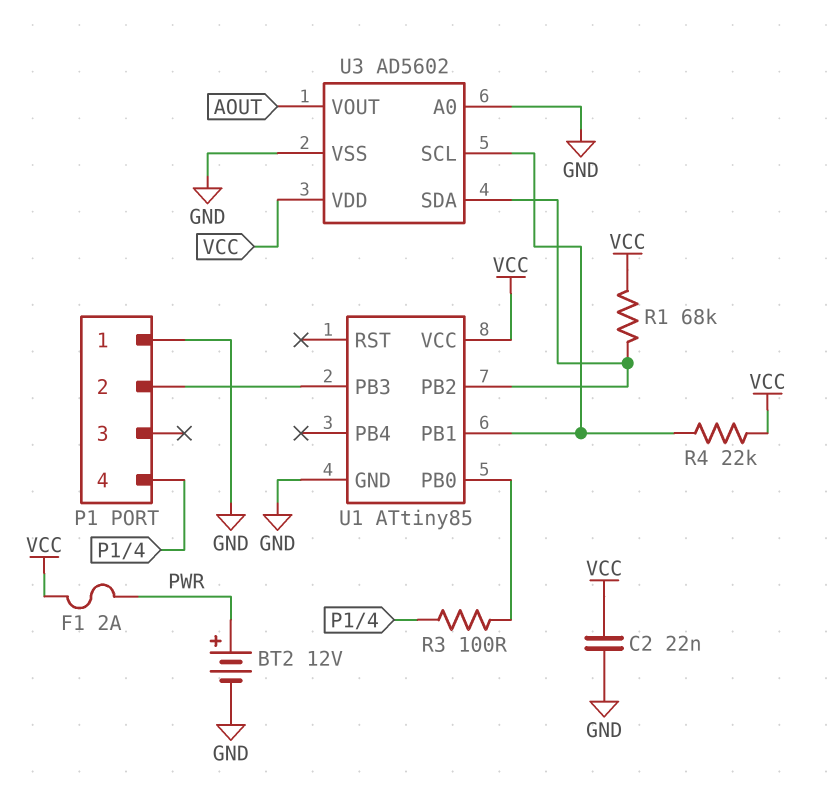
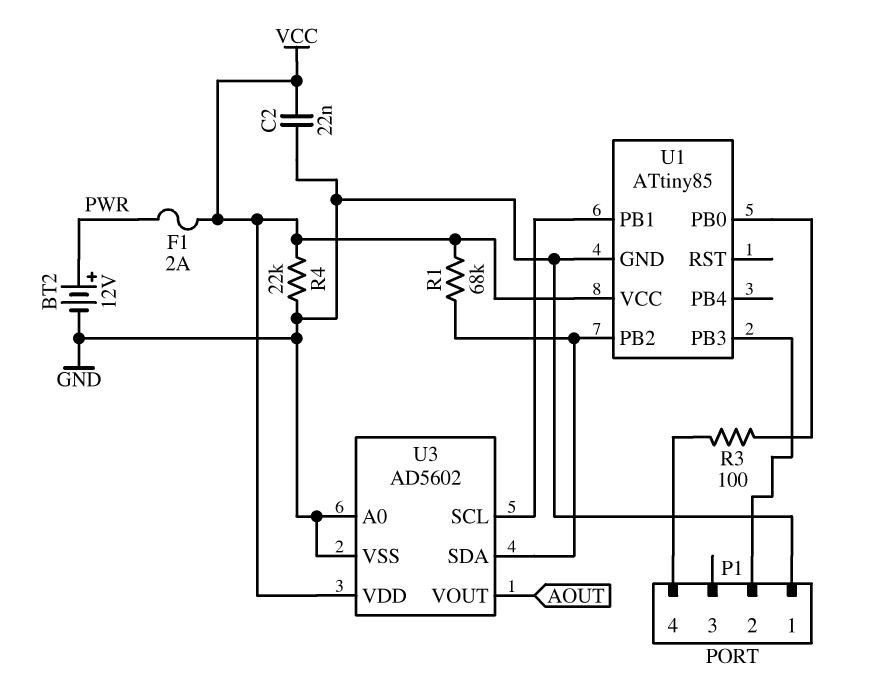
R4: 22k (U1/PB1, VCC) -> 22k (GND, VCC)

